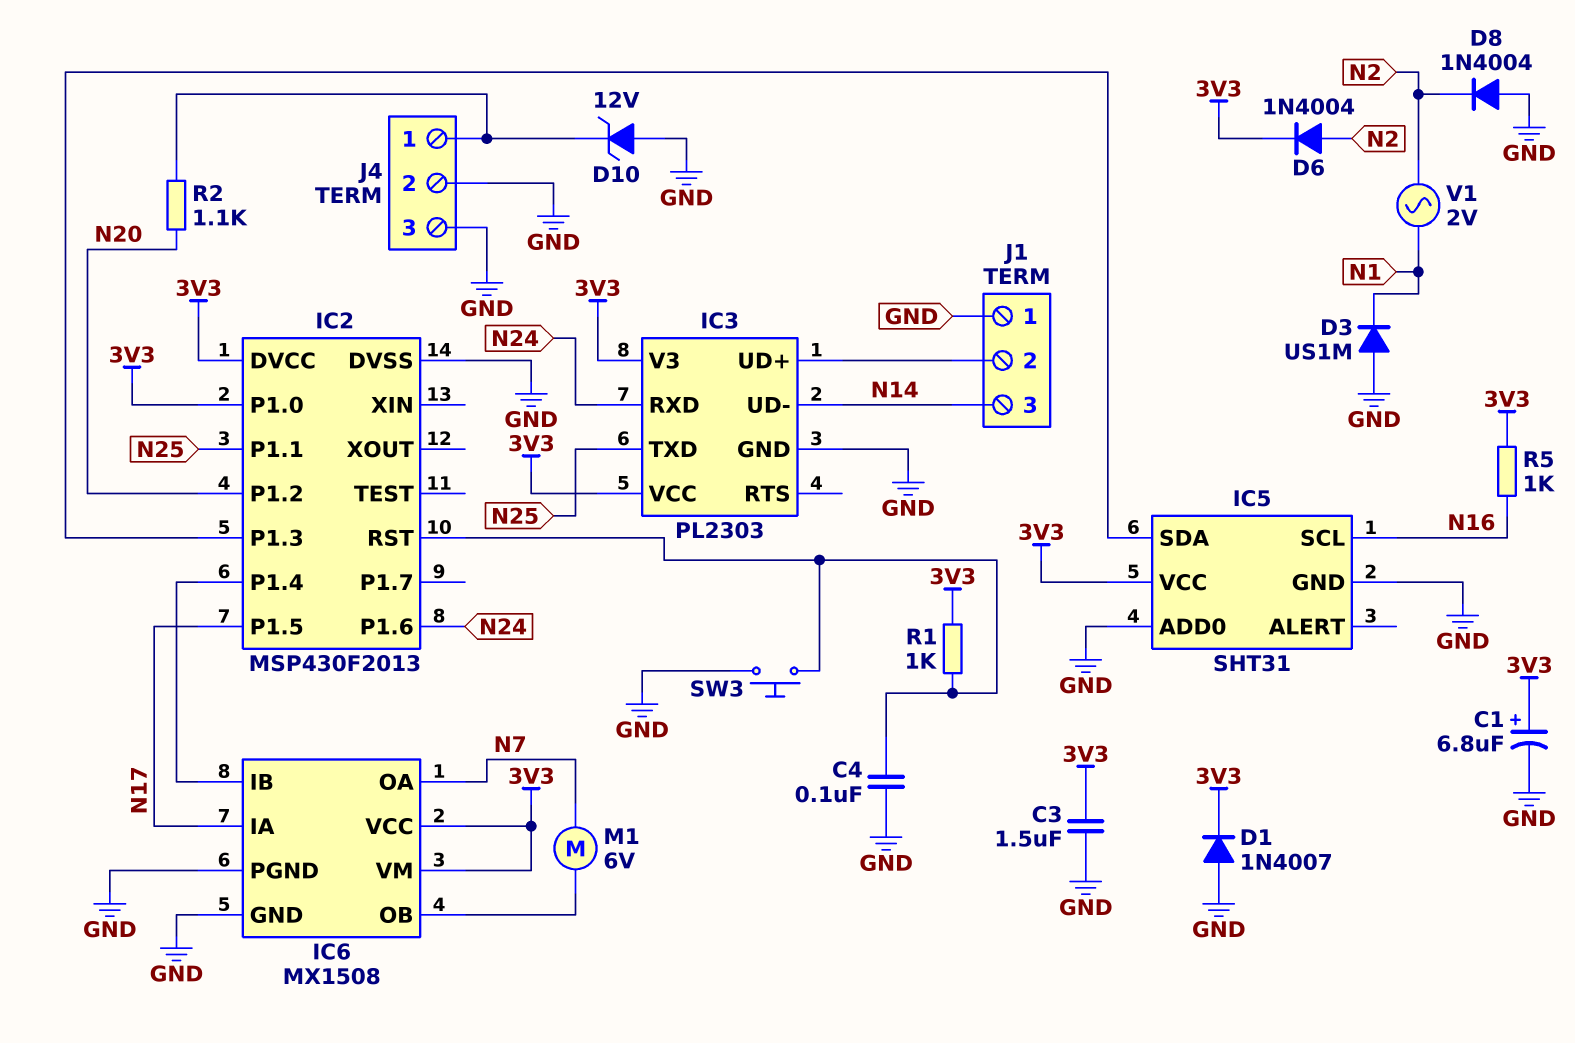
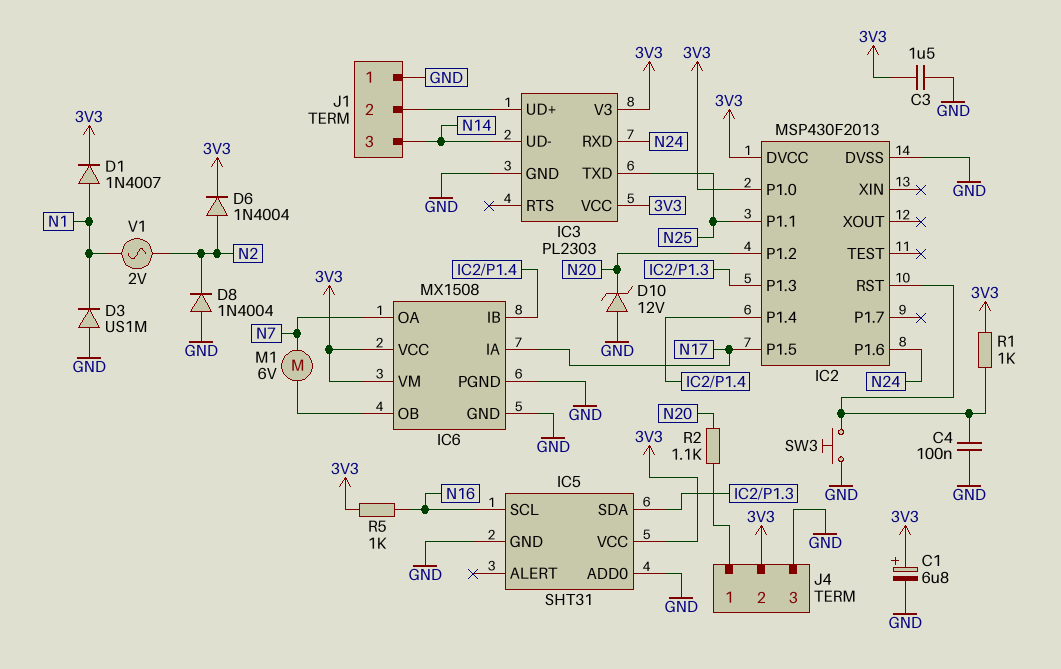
D1: diode 1N4007 (A GND, K 3V3) -> diode 1N4007 (A N1, K 3V3)
D10: zener 12V (A GND, K J4/1) -> zener 12V (A GND, K N20)
J4 pin 2: GND -> 3V3

